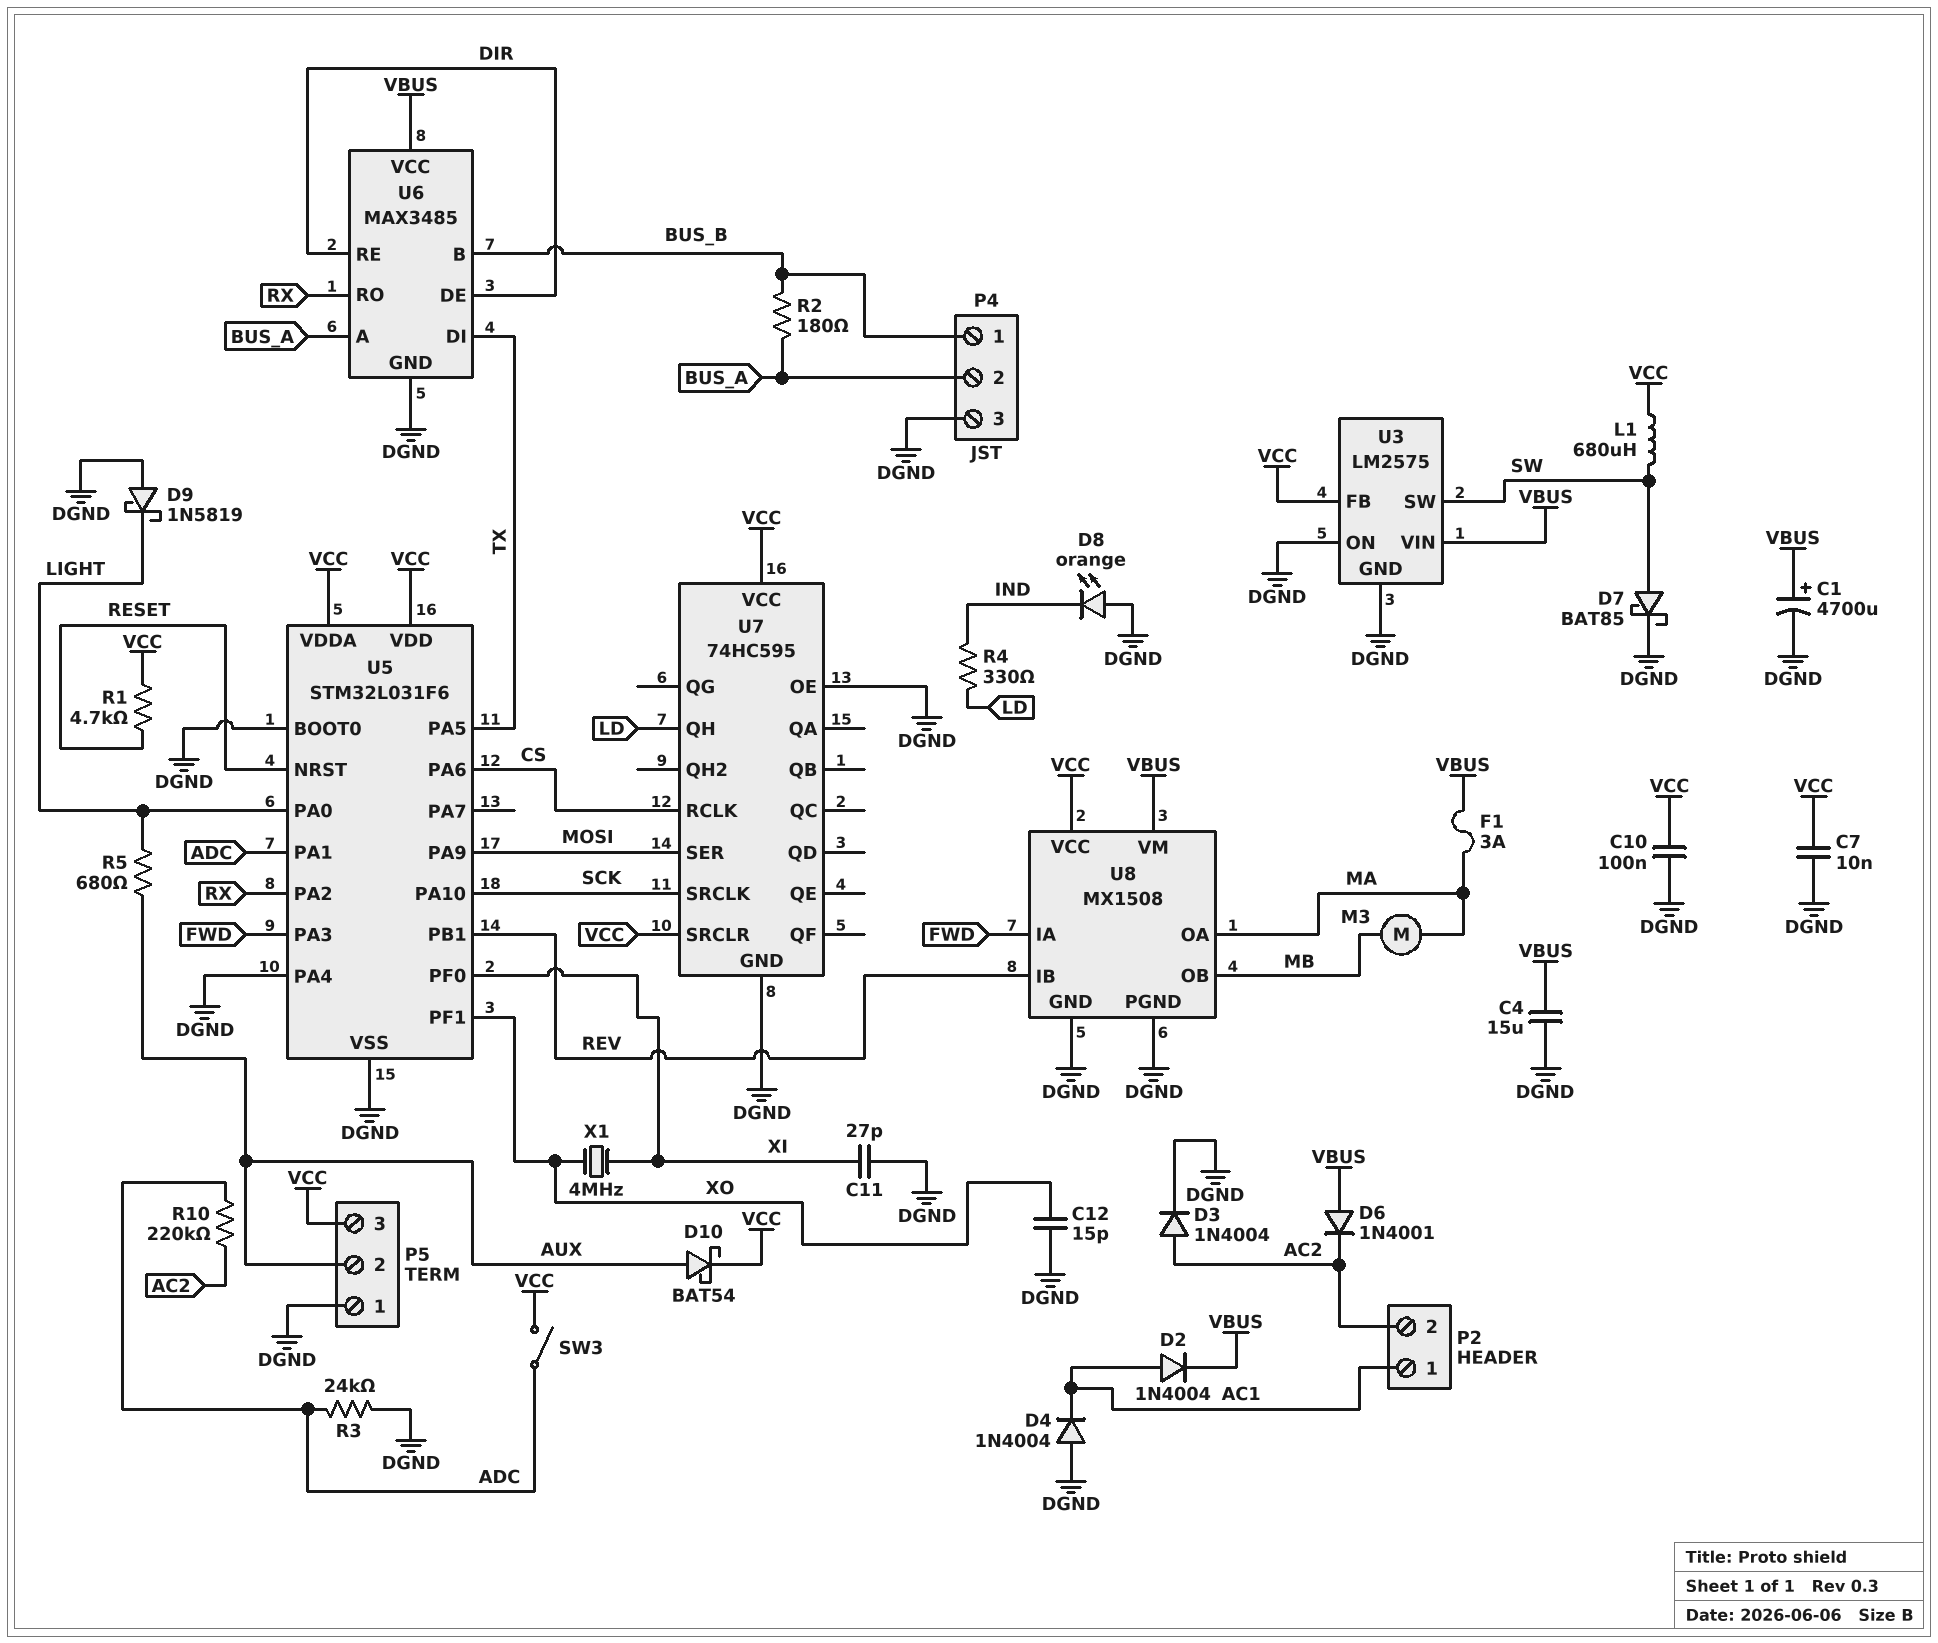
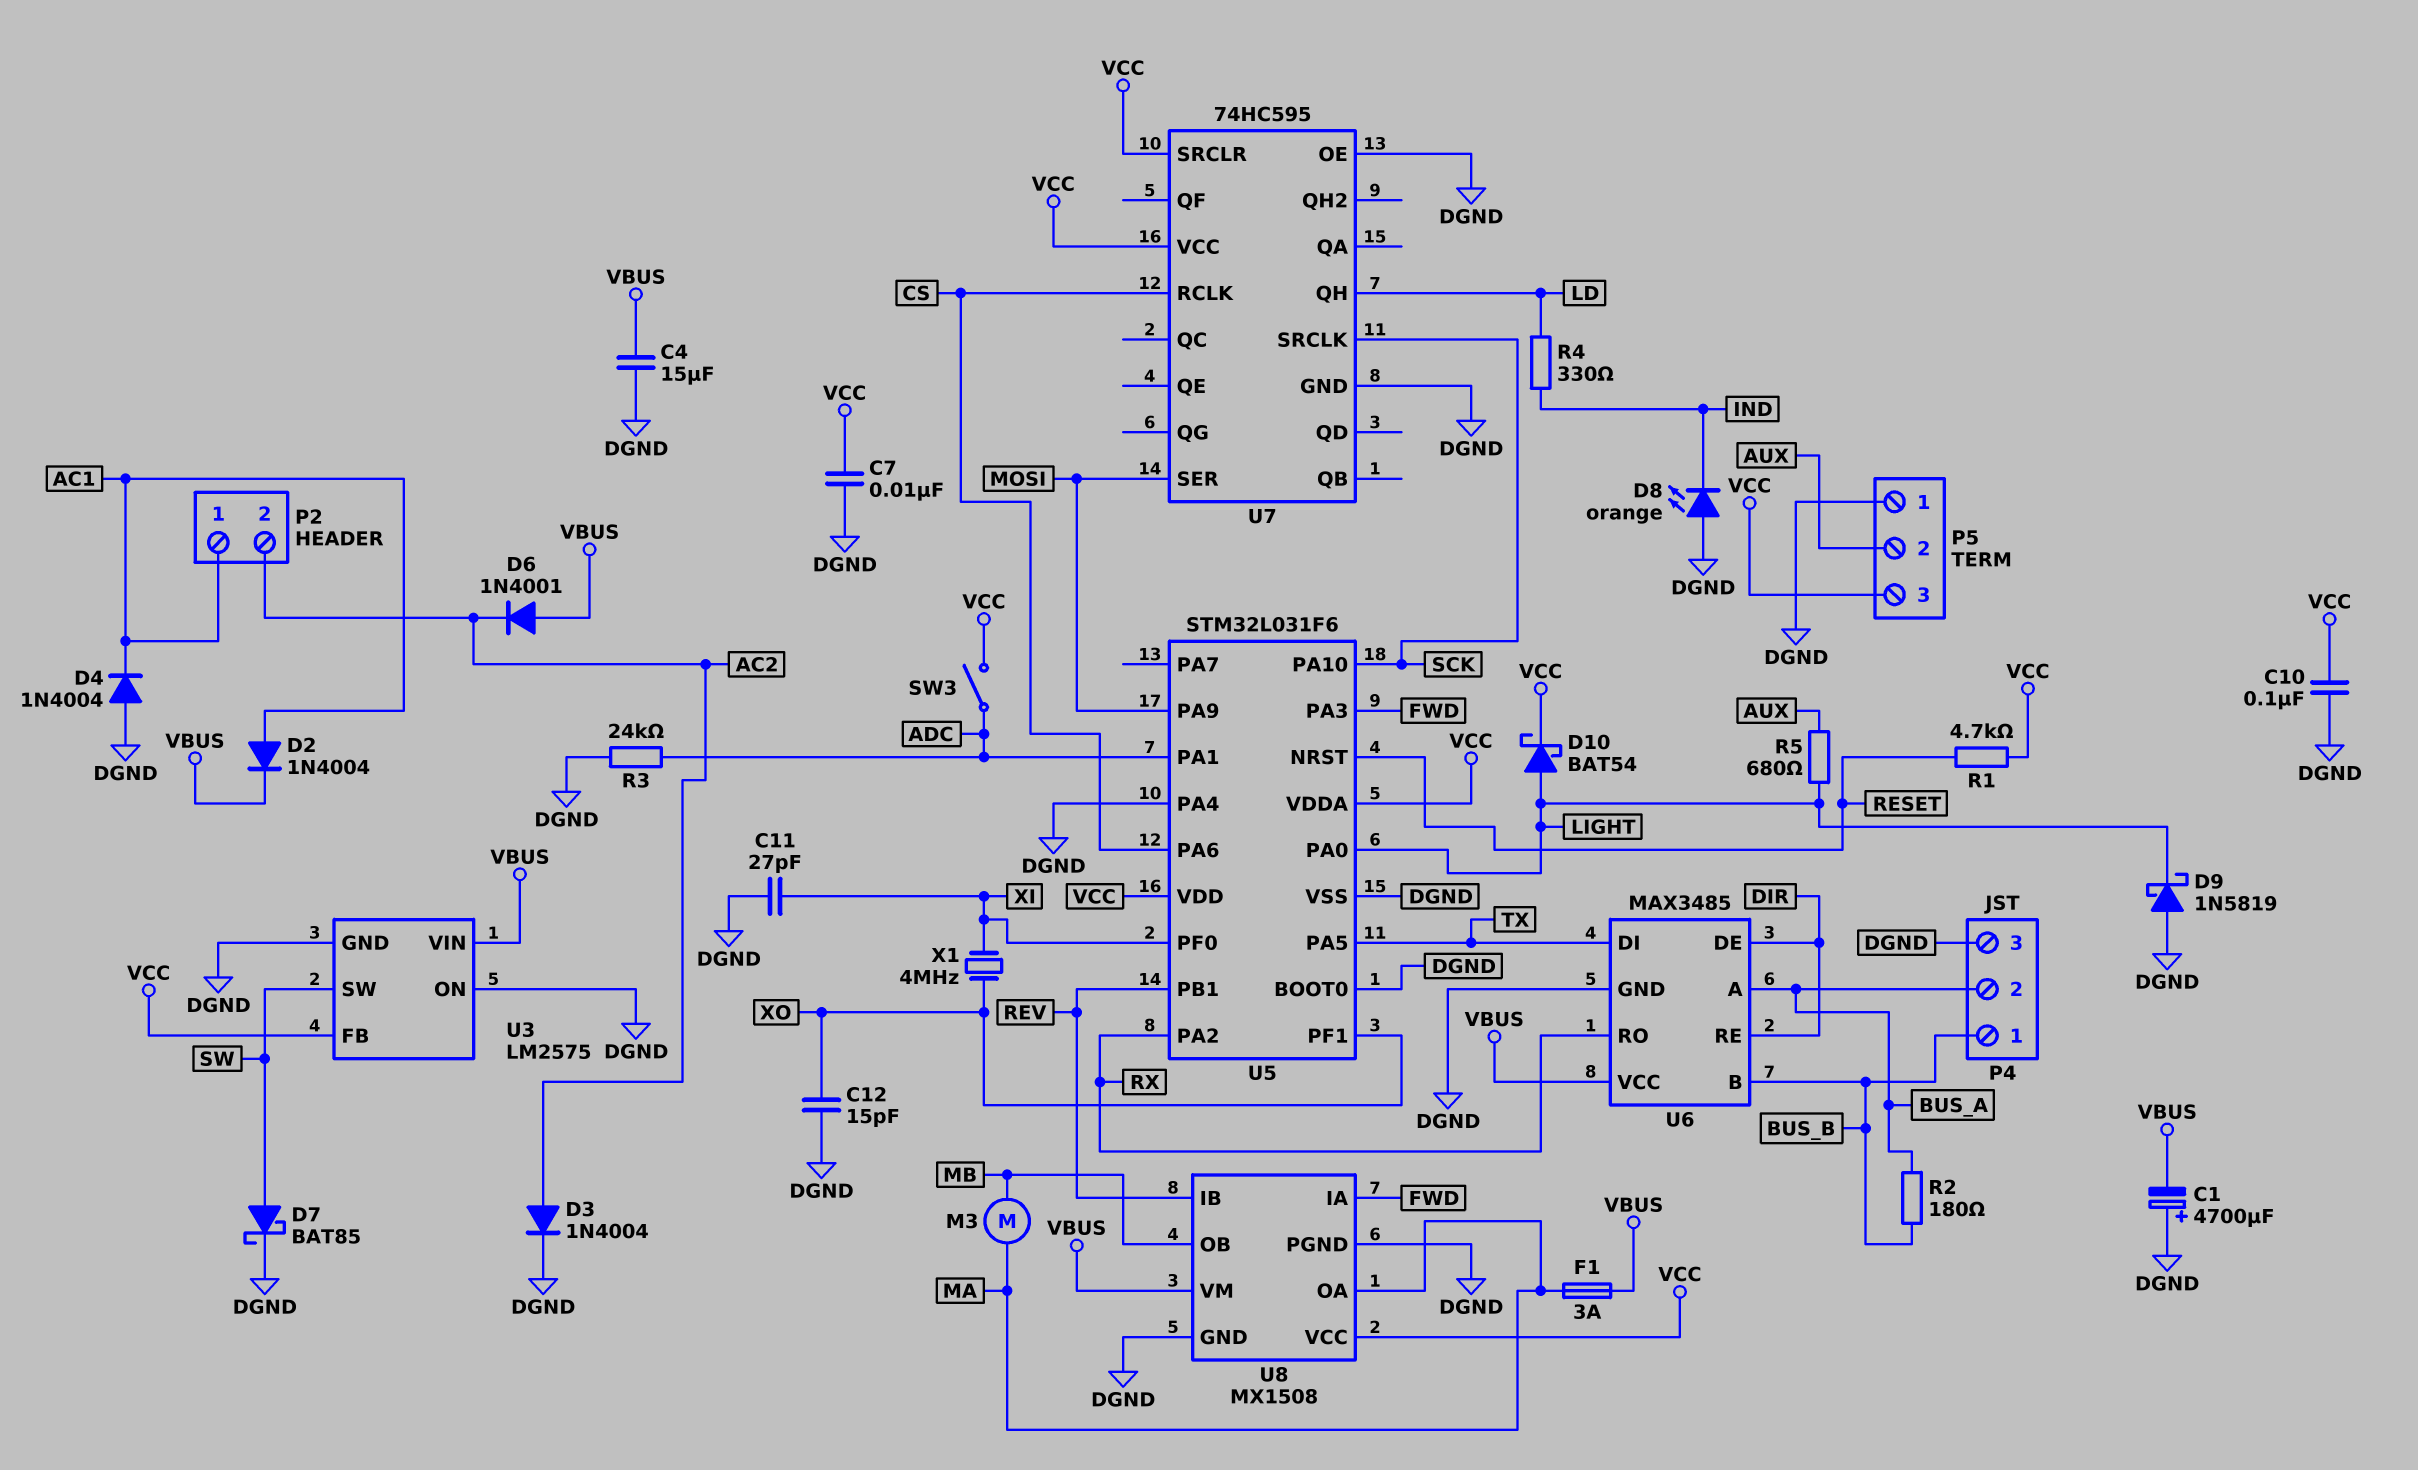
C1: 4700uF (plus VBUS, minus DGND) -> 4700uF (plus DGND, minus VBUS)
D10: schottky BAT54 (A AUX, K VCC) -> schottky BAT54 (A LIGHT, K VCC)
L1: 680uH (SW, VCC) -> none
R10: 220k (AC2, ADC) -> none

